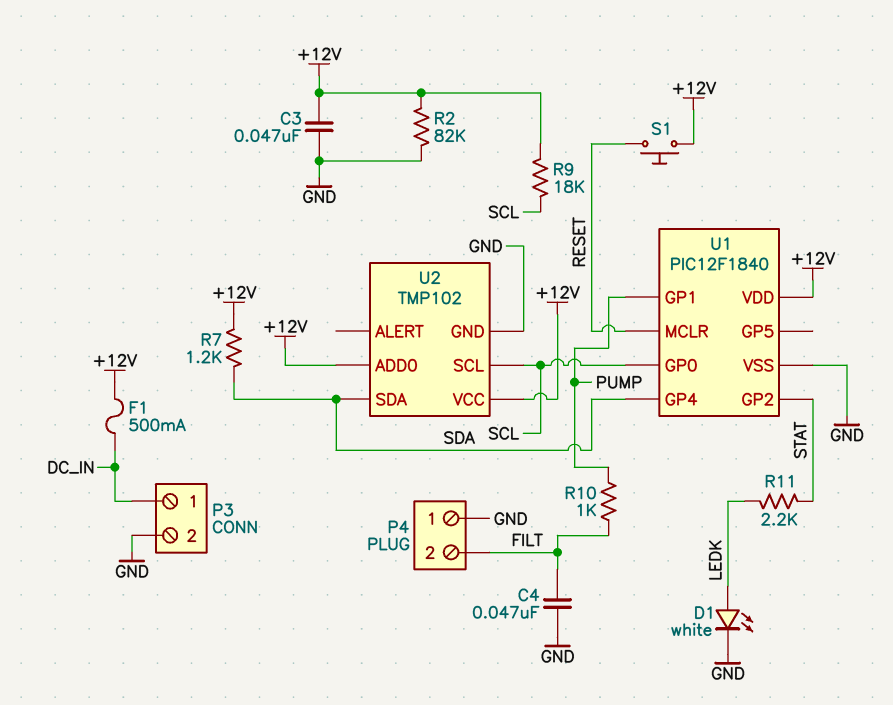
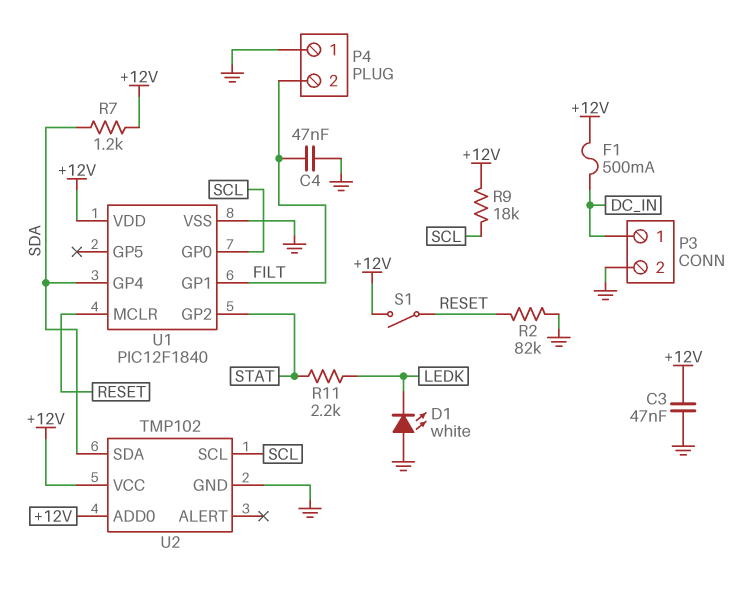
D1: LED white (A LEDK, K GND) -> LED white (A GND, K LEDK)
R2: 82k (+12V, GND) -> 82k (GND, RESET)
R10: 1k (FILT, PUMP) -> none
S1: button (+12V, RESET) -> switch (+12V, RESET)
U1 pin GP1: PUMP -> FILT

